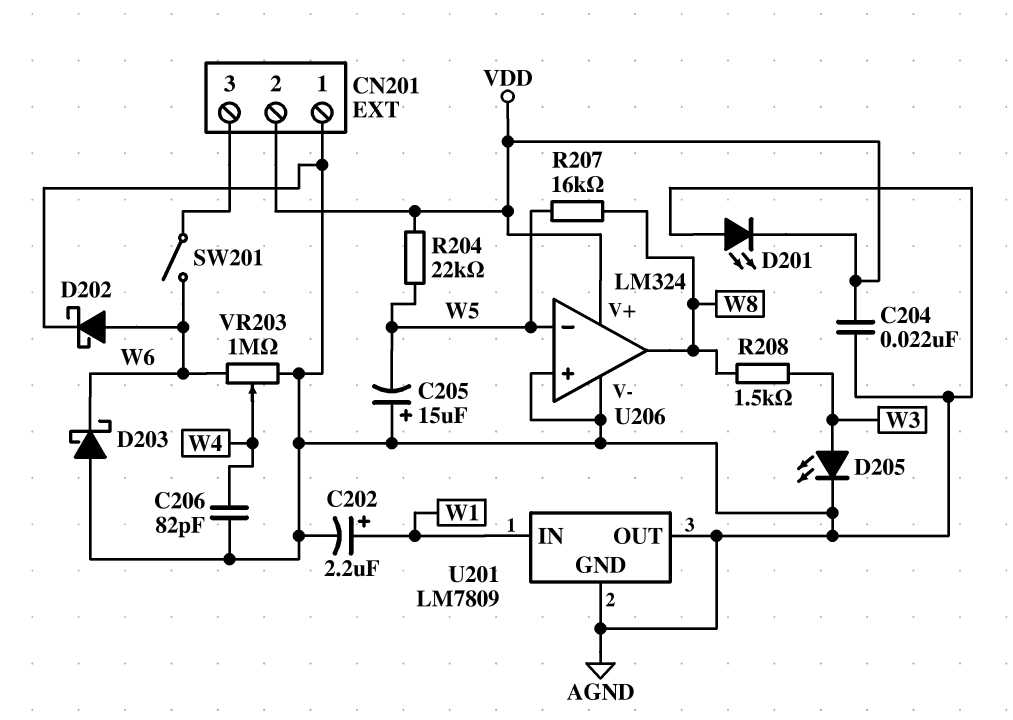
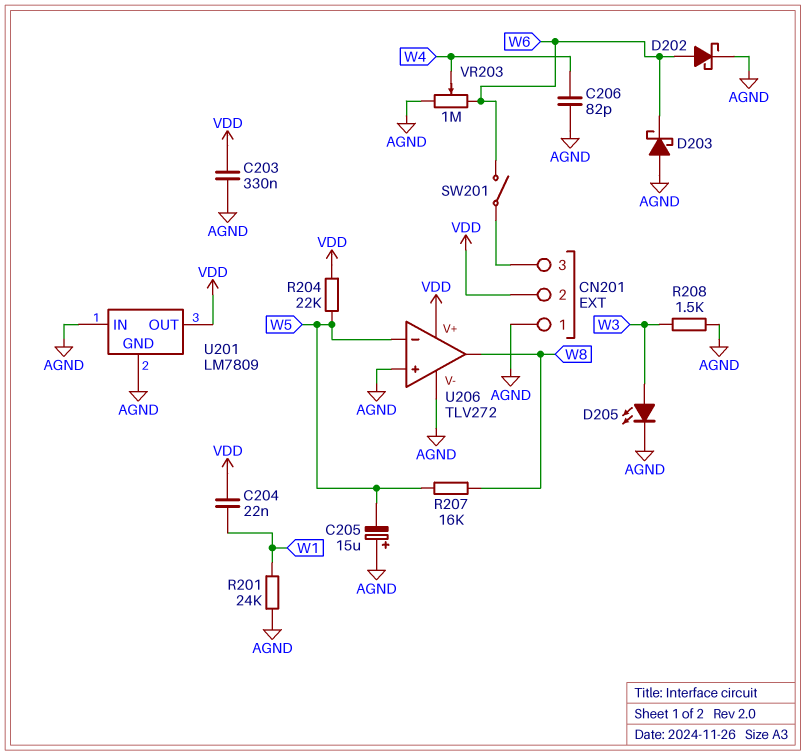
C202: 2.2uF (plus W1, minus AGND) -> none
C203: none -> 330nF (AGND, VDD)
C204: 22nF (AGND, VDD) -> 22nF (VDD, W1)
D201: LED (A AGND, K VDD) -> none
R201: none -> 24k (AGND, W1)
R208: 1.5k (W3, W8) -> 1.5k (AGND, W3)
U201 pin IN: W1 -> AGND
U201 pin OUT: AGND -> VDD
U206: LM324 -> TLV272

